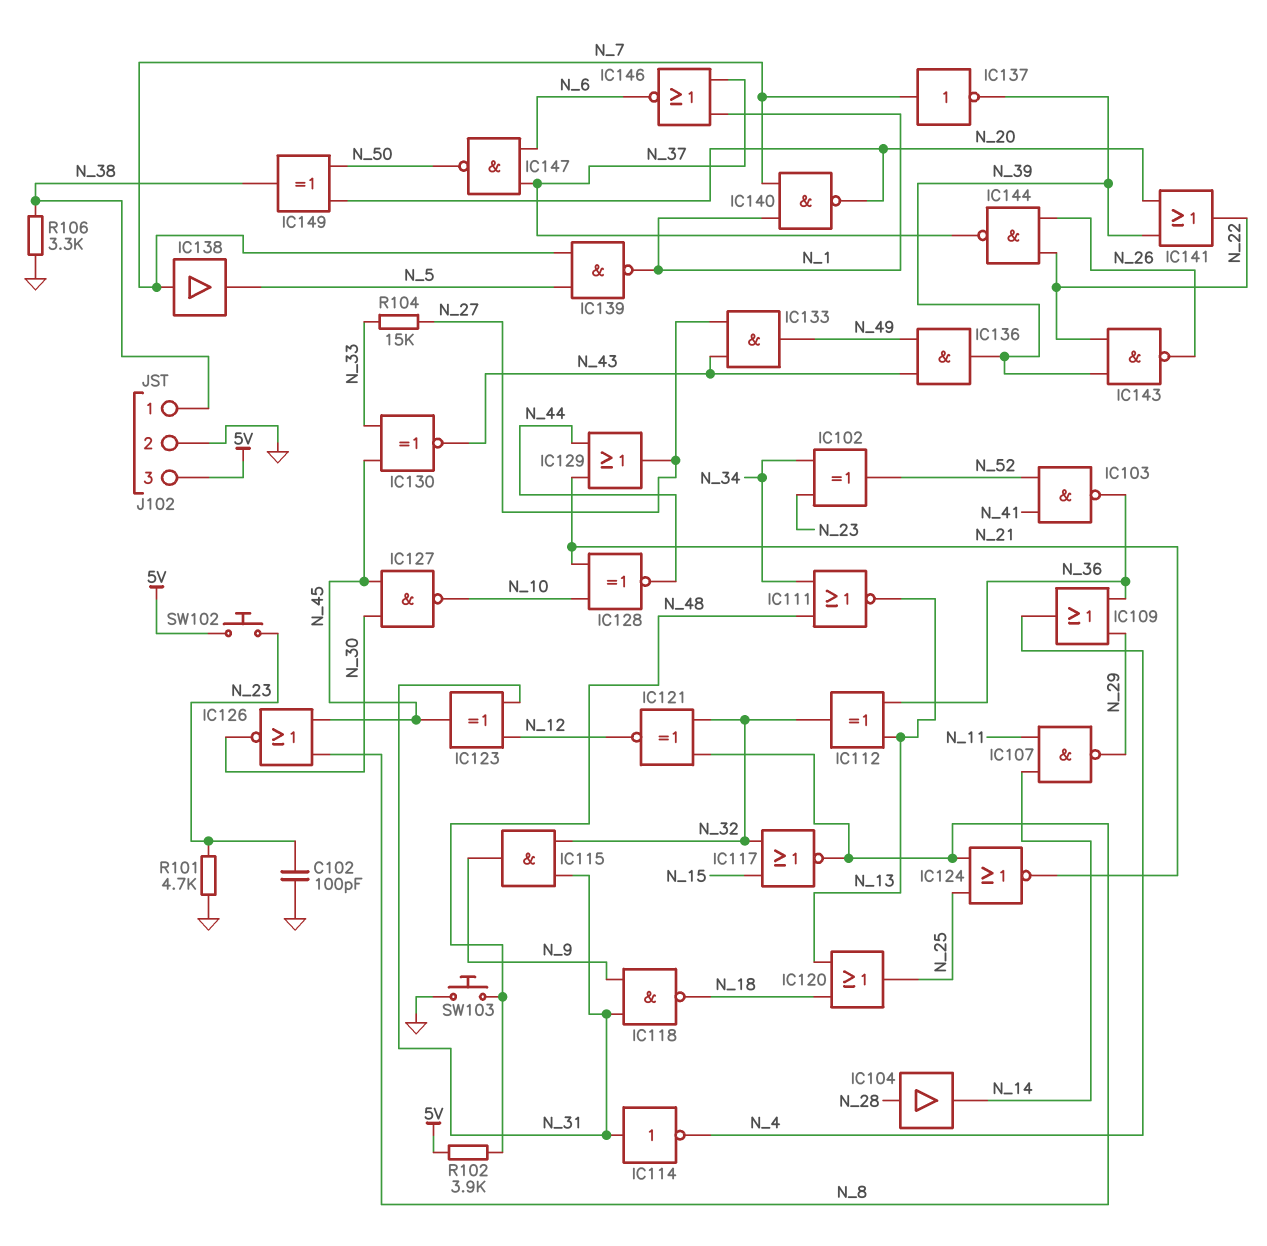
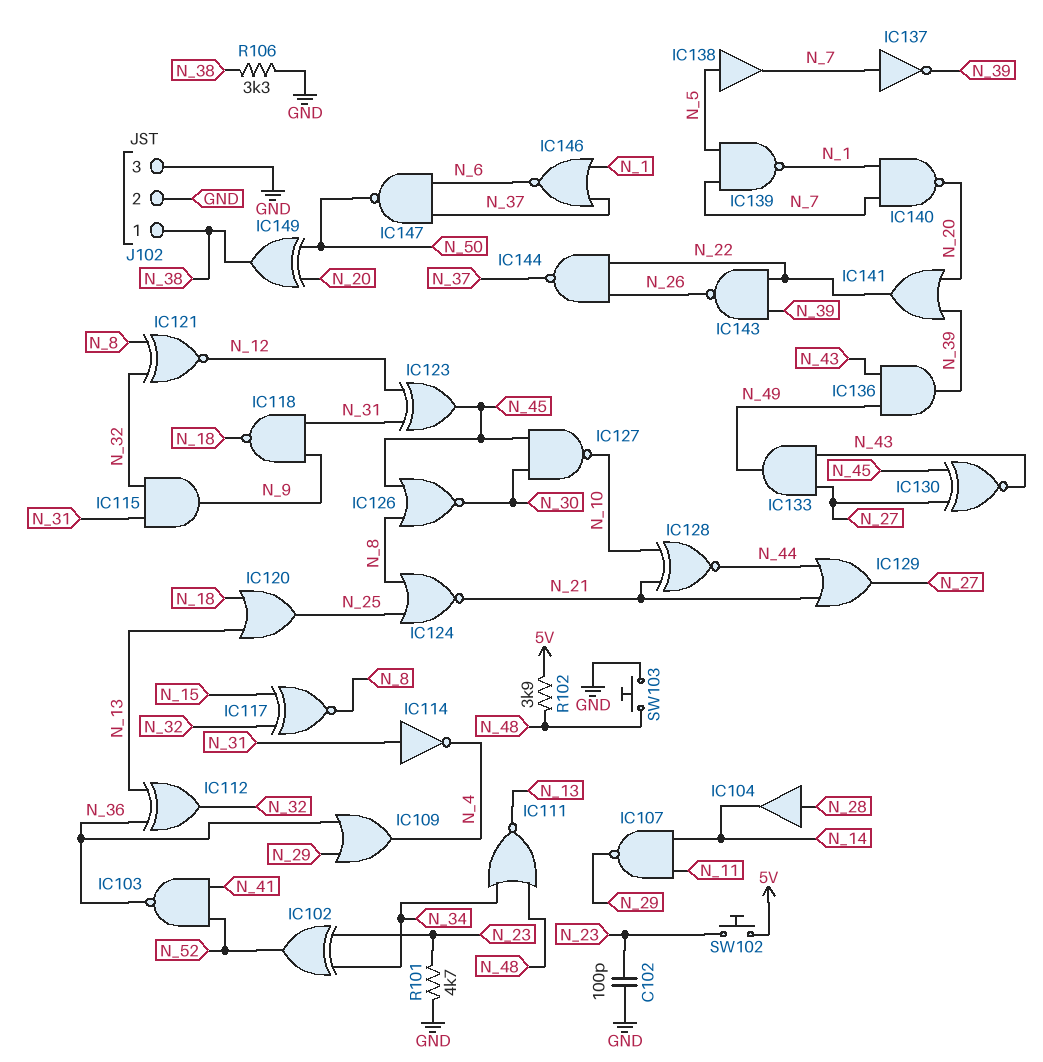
IC117: NOR (in N_15, in N_32, out N_8) -> XNOR (in N_15, in N_32, out N_8)
IC130: XNOR (in N_33, in N_45, out N_43) -> XNOR (in N_27, in N_45, out N_43)
IC138: buffer (in N_7, out N_5) -> buffer (in N_5, out N_7)
J102 pin 3: 5V -> GND
R104: 15k (N_27, N_33) -> none

